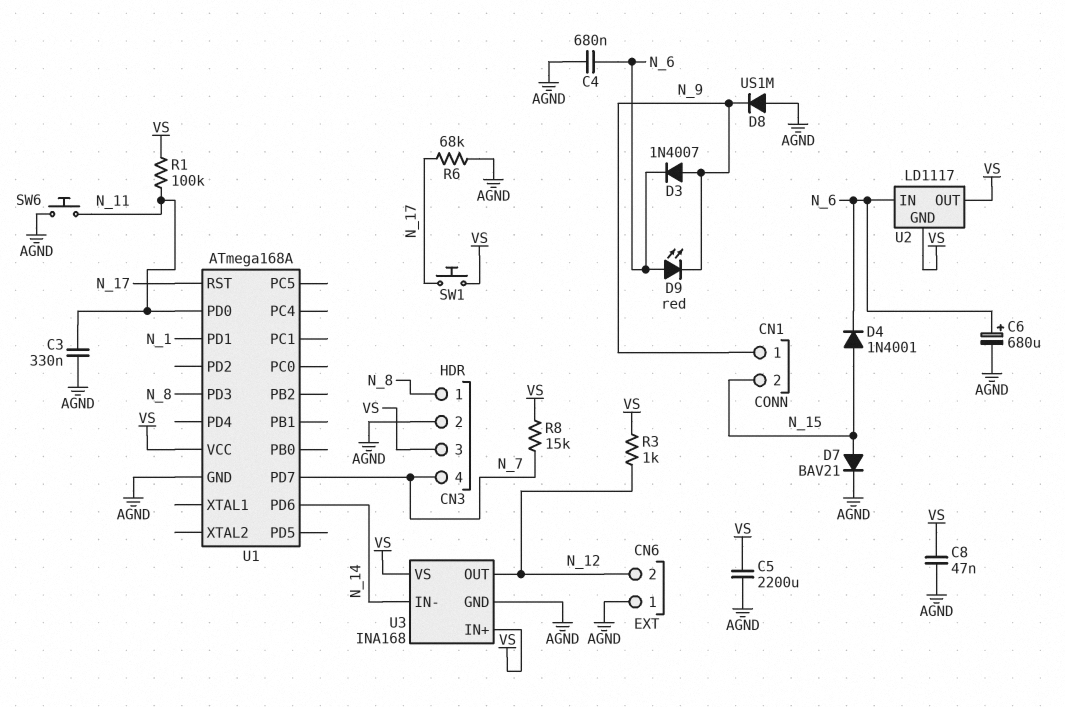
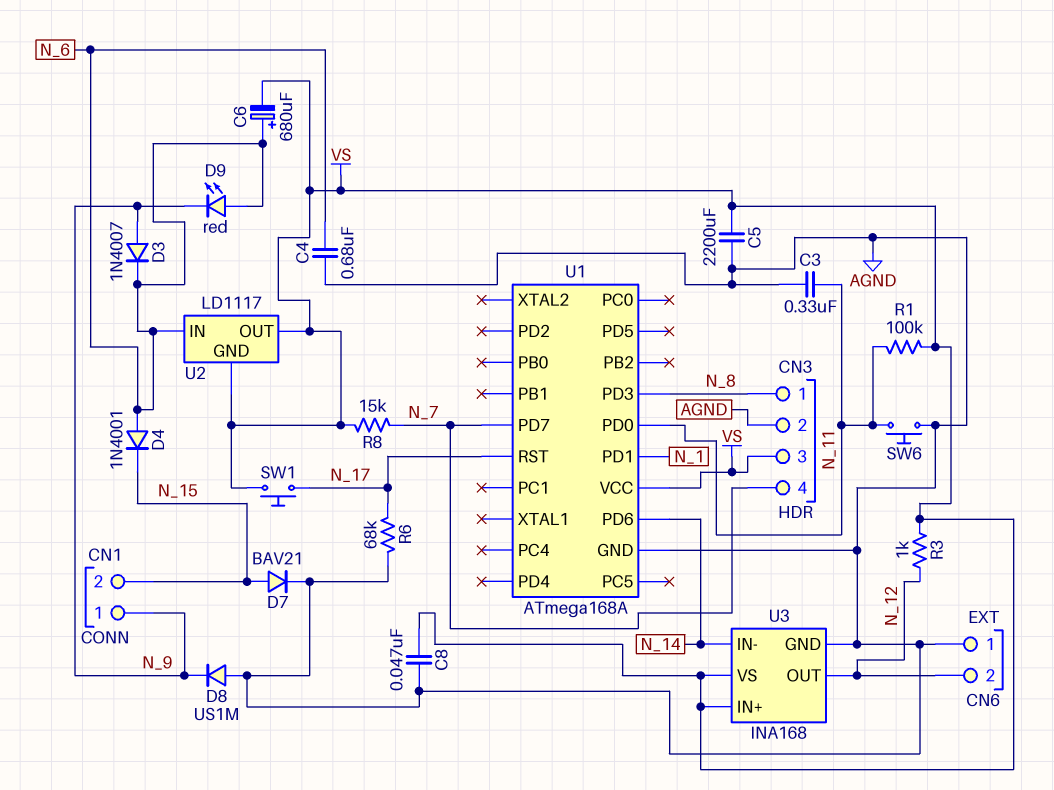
C6: 680uF (plus N_6, minus AGND) -> 680uF (plus N_6, minus VS)
D4: diode 1N4001 (A N_15, K N_6) -> diode 1N4001 (A N_6, K N_15)

